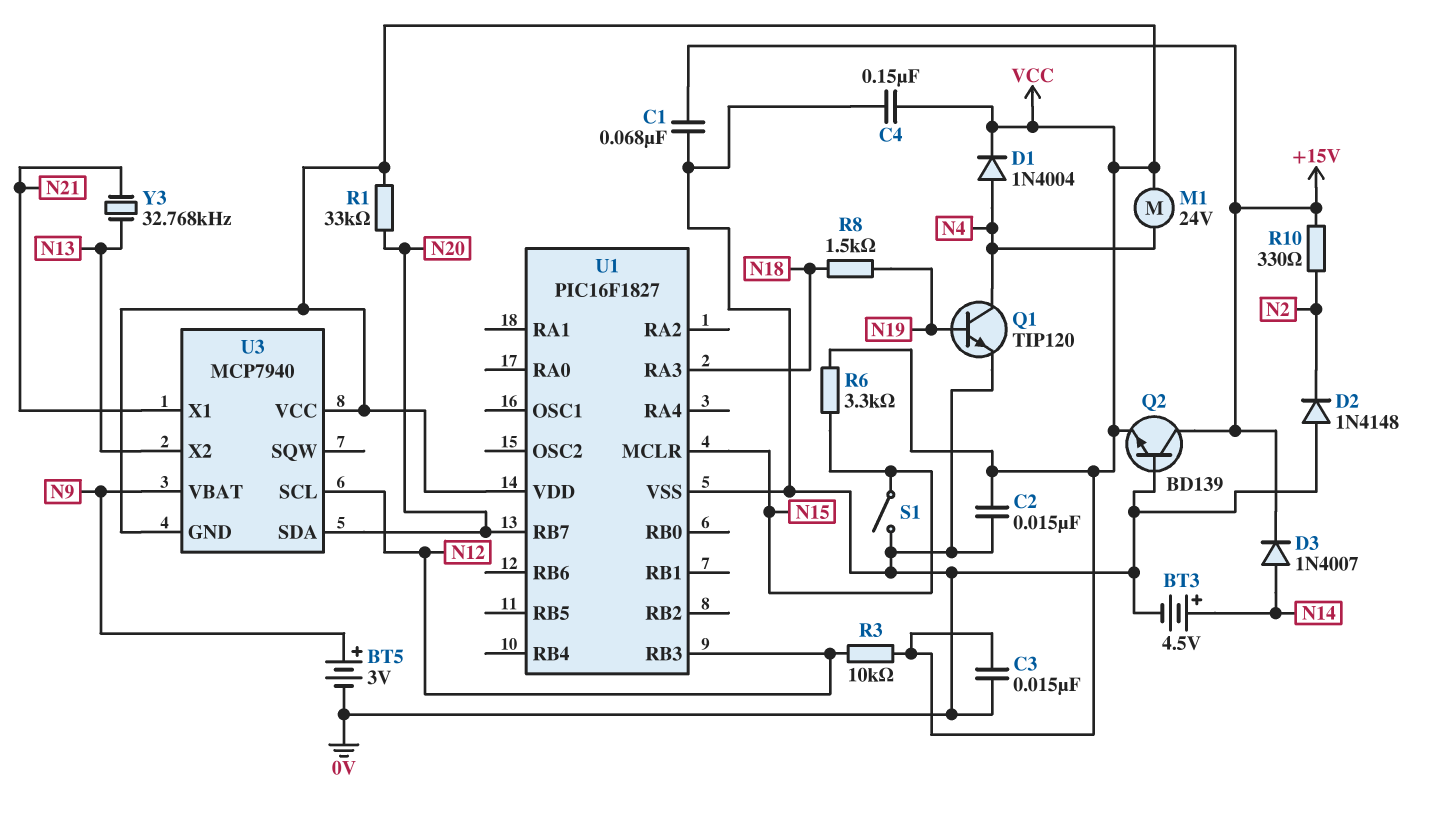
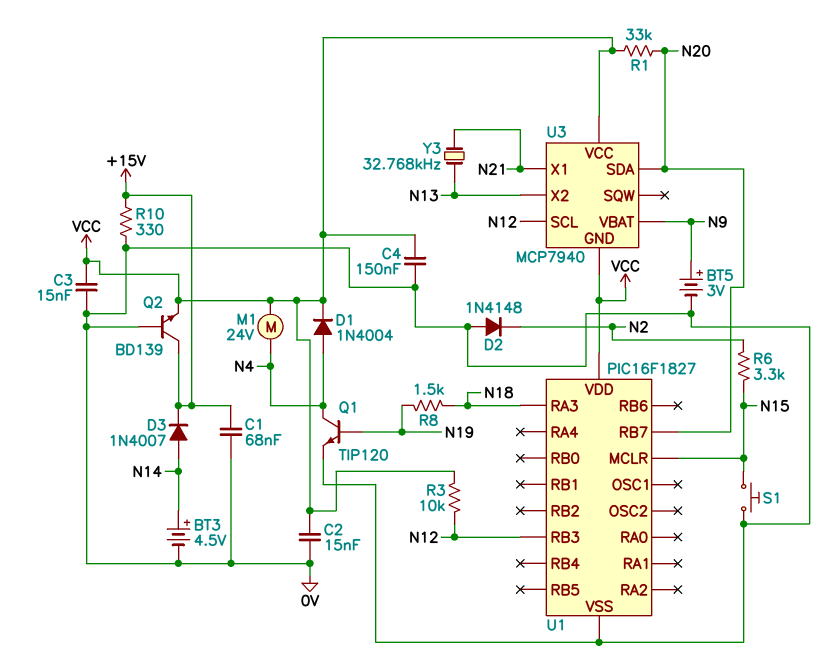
R6: 3.3k (N15, VCC) -> 3.3k (N2, N15)
R10: 330 (+15V, N2) -> 330 (+15V, 0V)
S1: switch (0V, N15) -> button (0V, N15)

